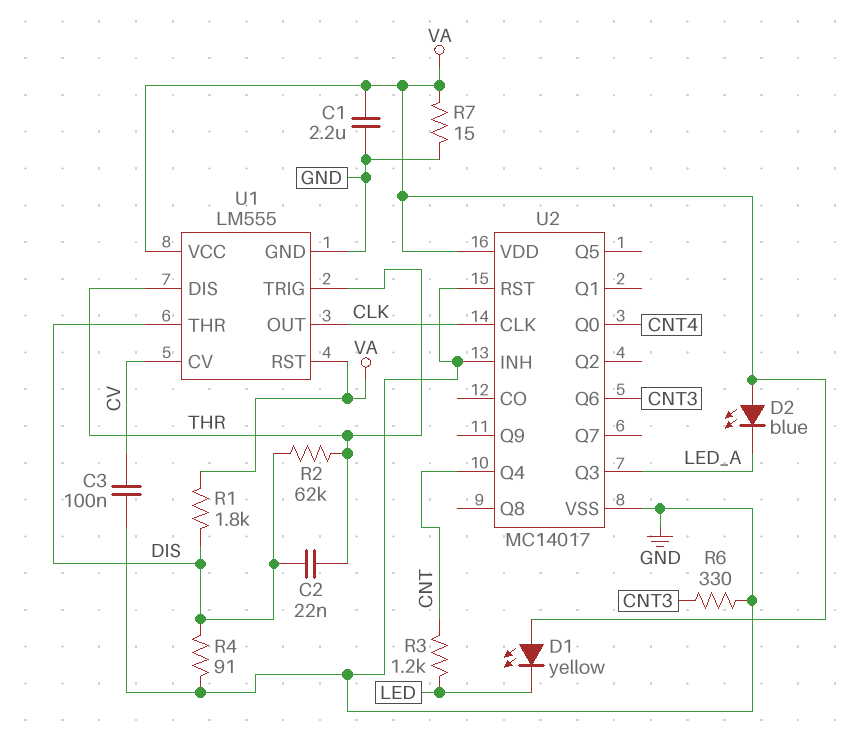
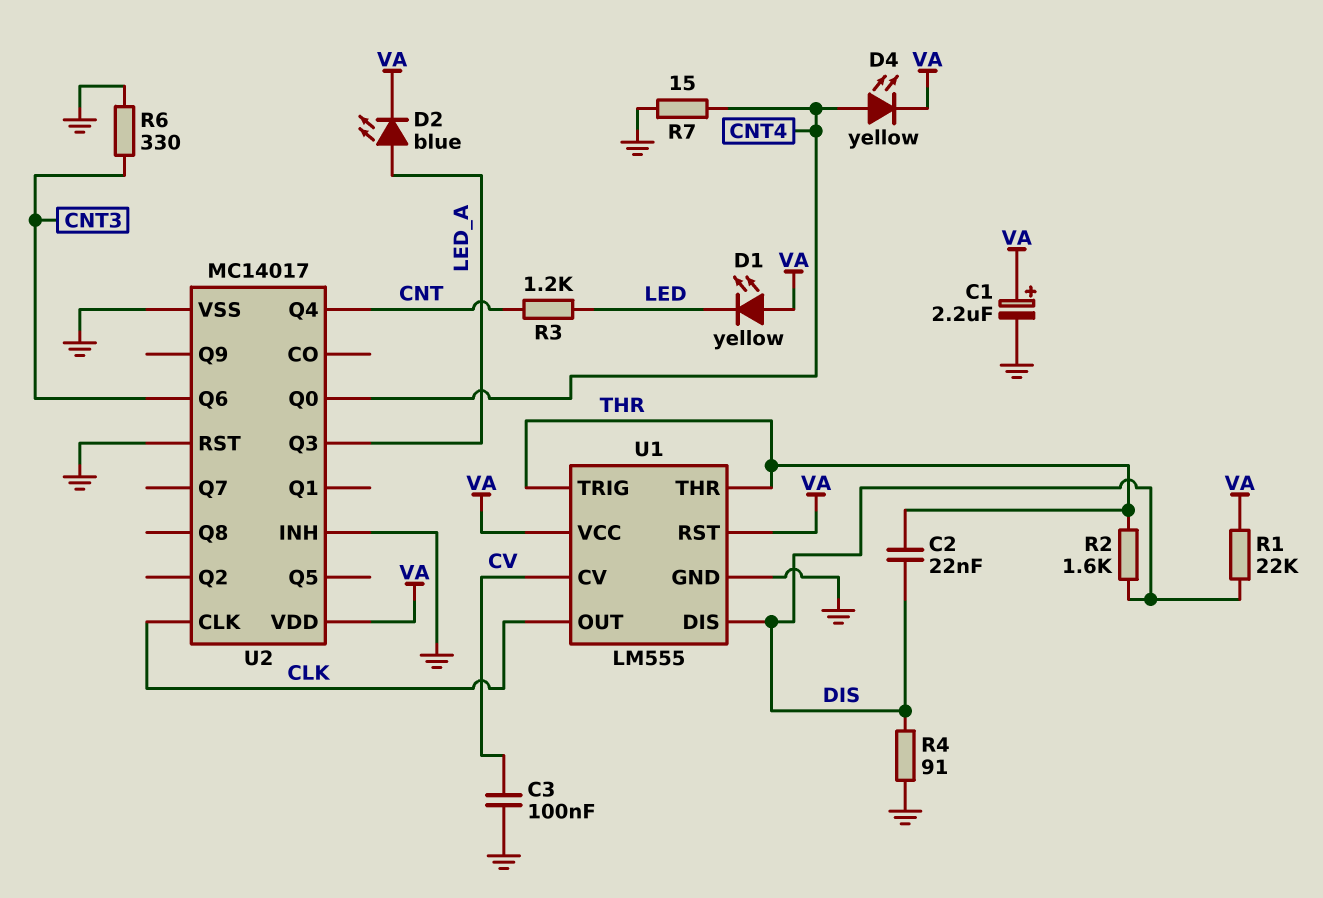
C1: 2.2uF (GND, VA) -> 2.2uF (plus VA, minus GND)
D2: LED blue (A VA, K LED_A) -> LED blue (A LED_A, K VA)
D4: none -> LED yellow (A CNT4, K VA)
R1: 1.8k (DIS, VA) -> 22k (DIS, VA)
R2: 62k (DIS, THR) -> 1.6k (DIS, THR)
R7: 15 (GND, VA) -> 15 (CNT4, GND)
U1 pin DIS: THR -> DIS
U1 pin THR: DIS -> THR

